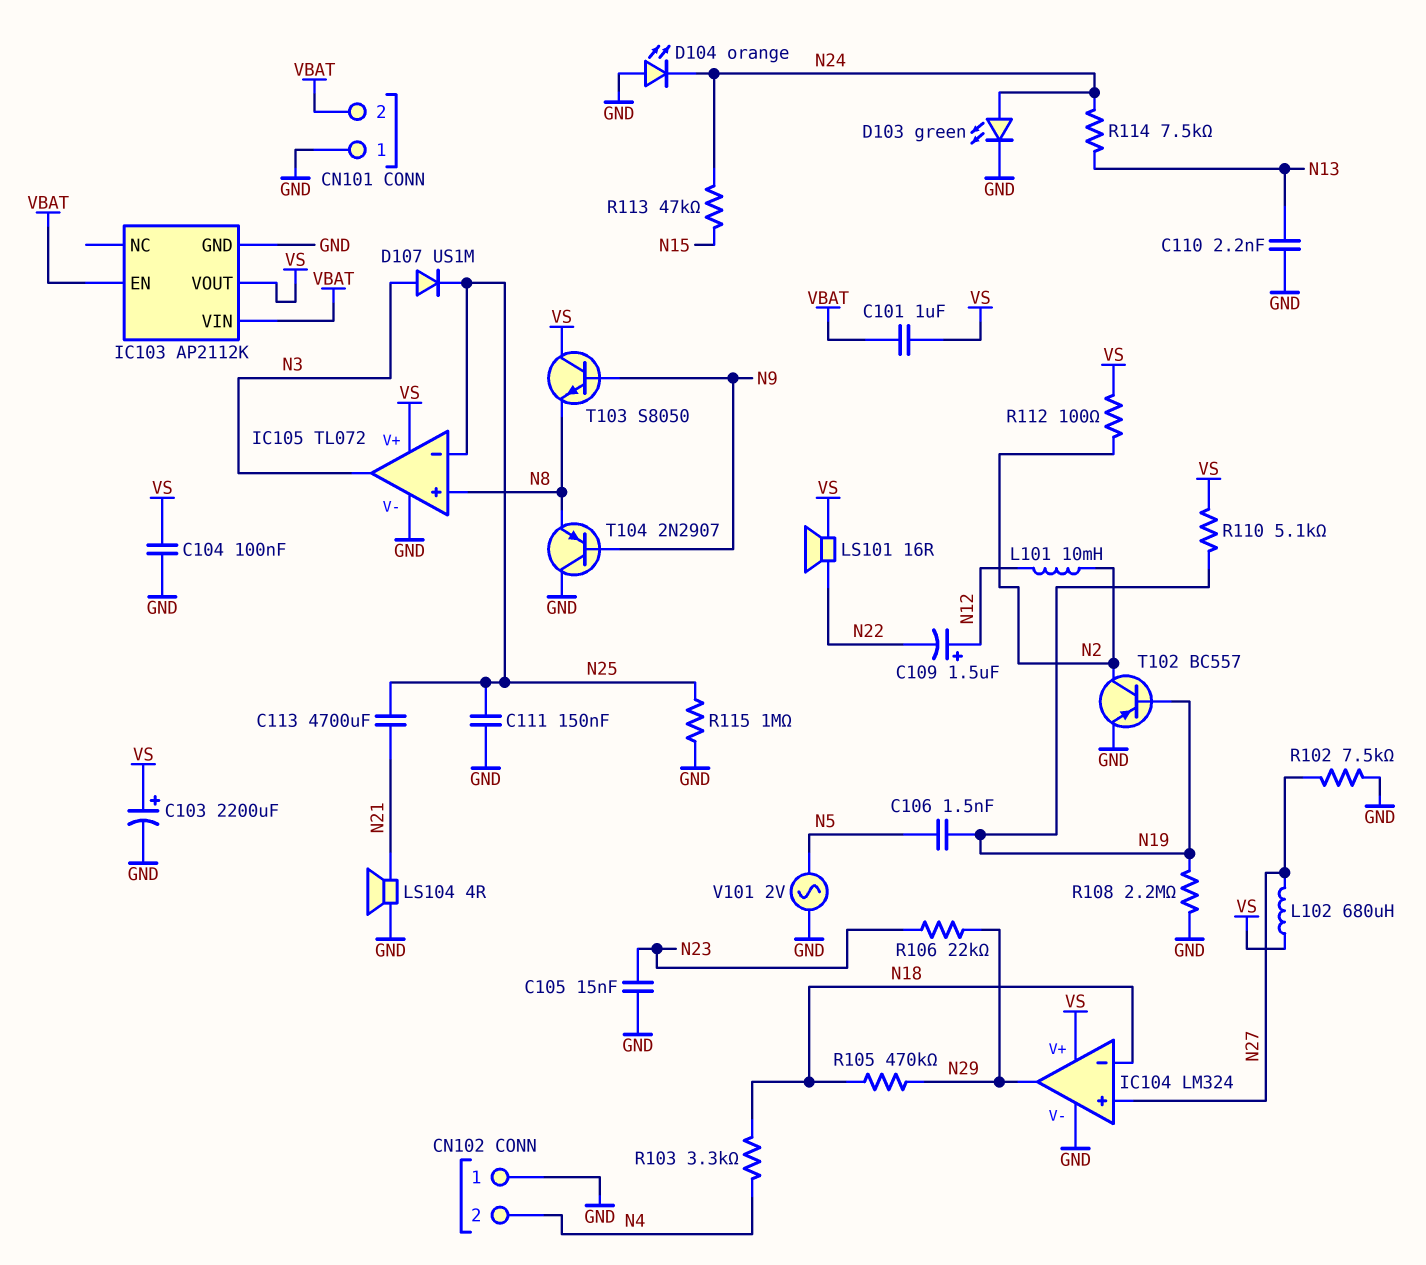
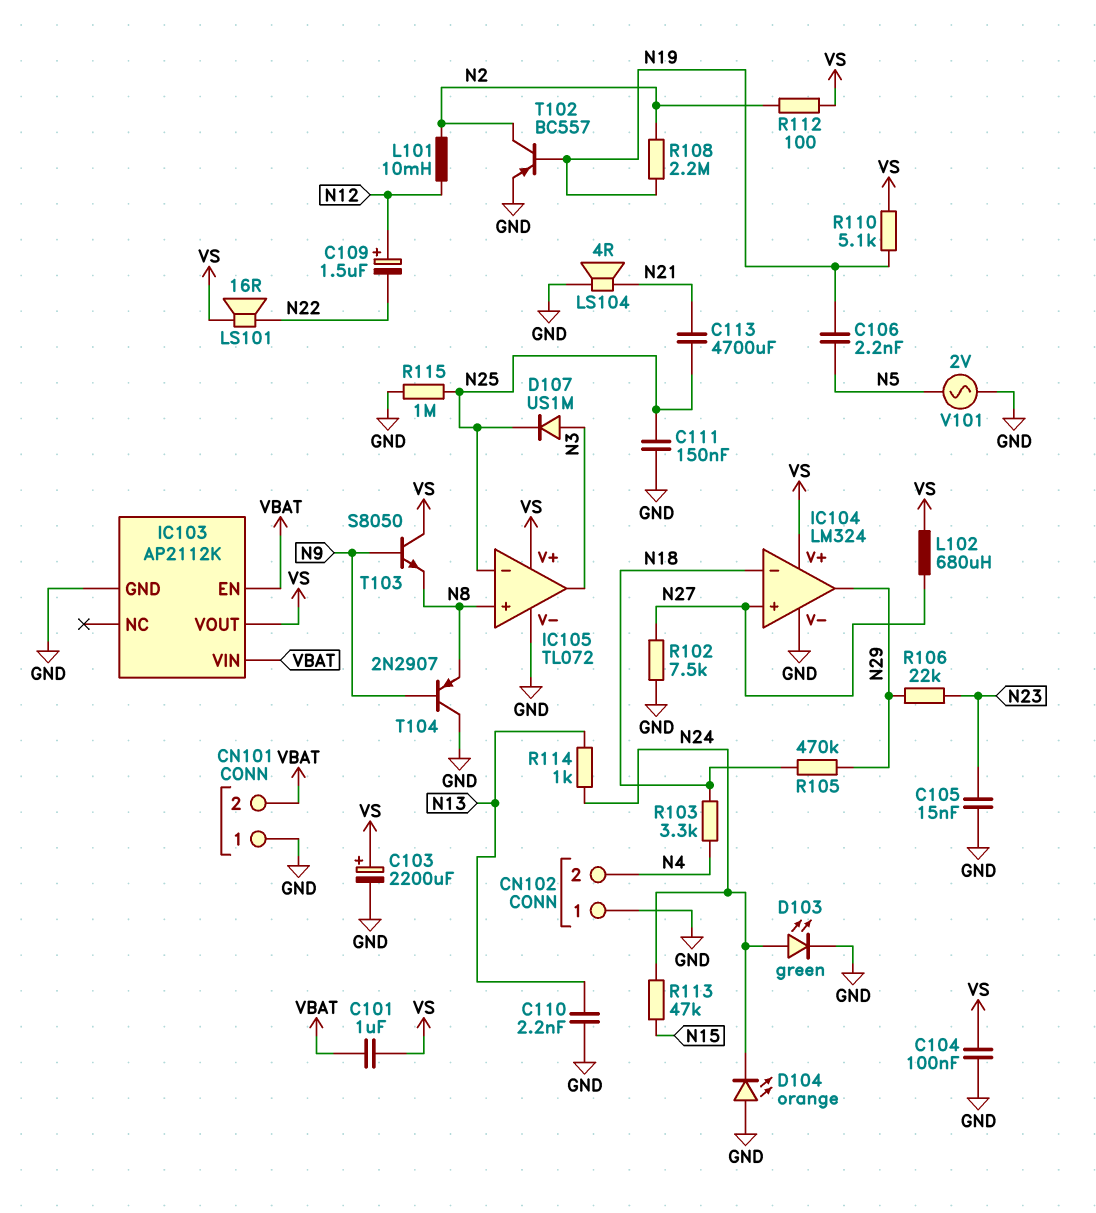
C106: 1.5nF (N5, N19) -> 2.2nF (N5, N19)
R108: 2.2M (GND, N19) -> 2.2M (N2, N19)
R114: 7.5k (N13, N24) -> 1k (N13, N24)

